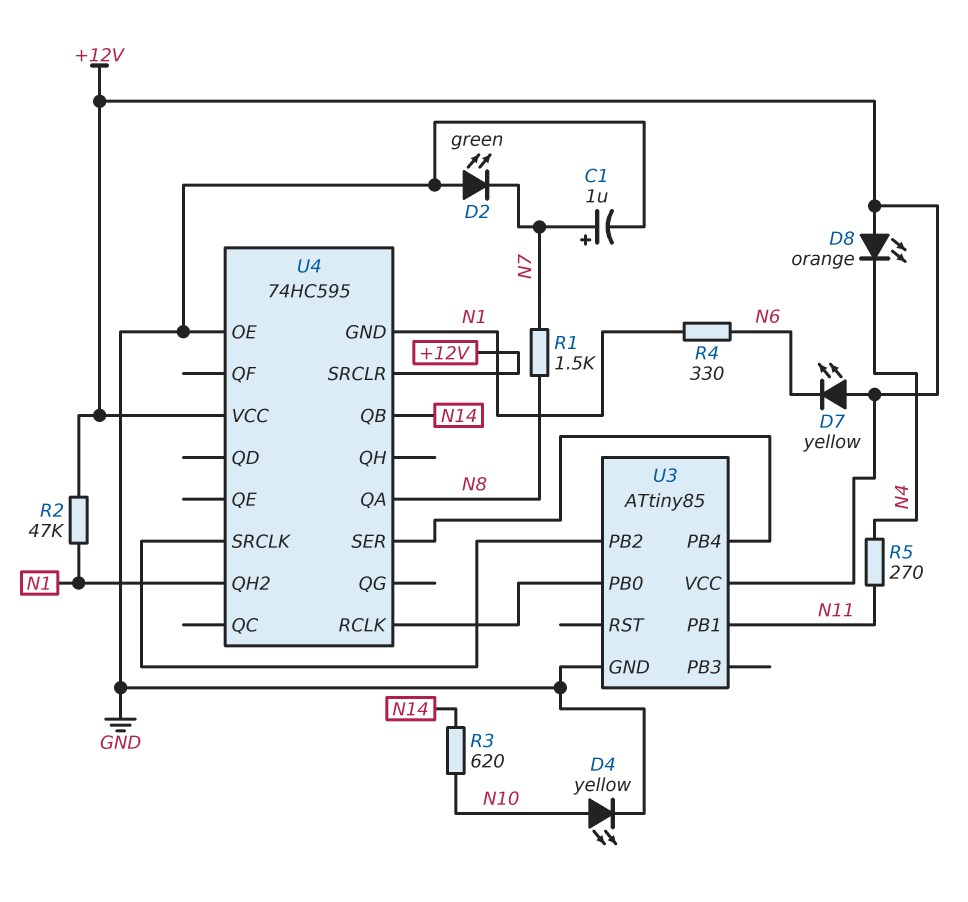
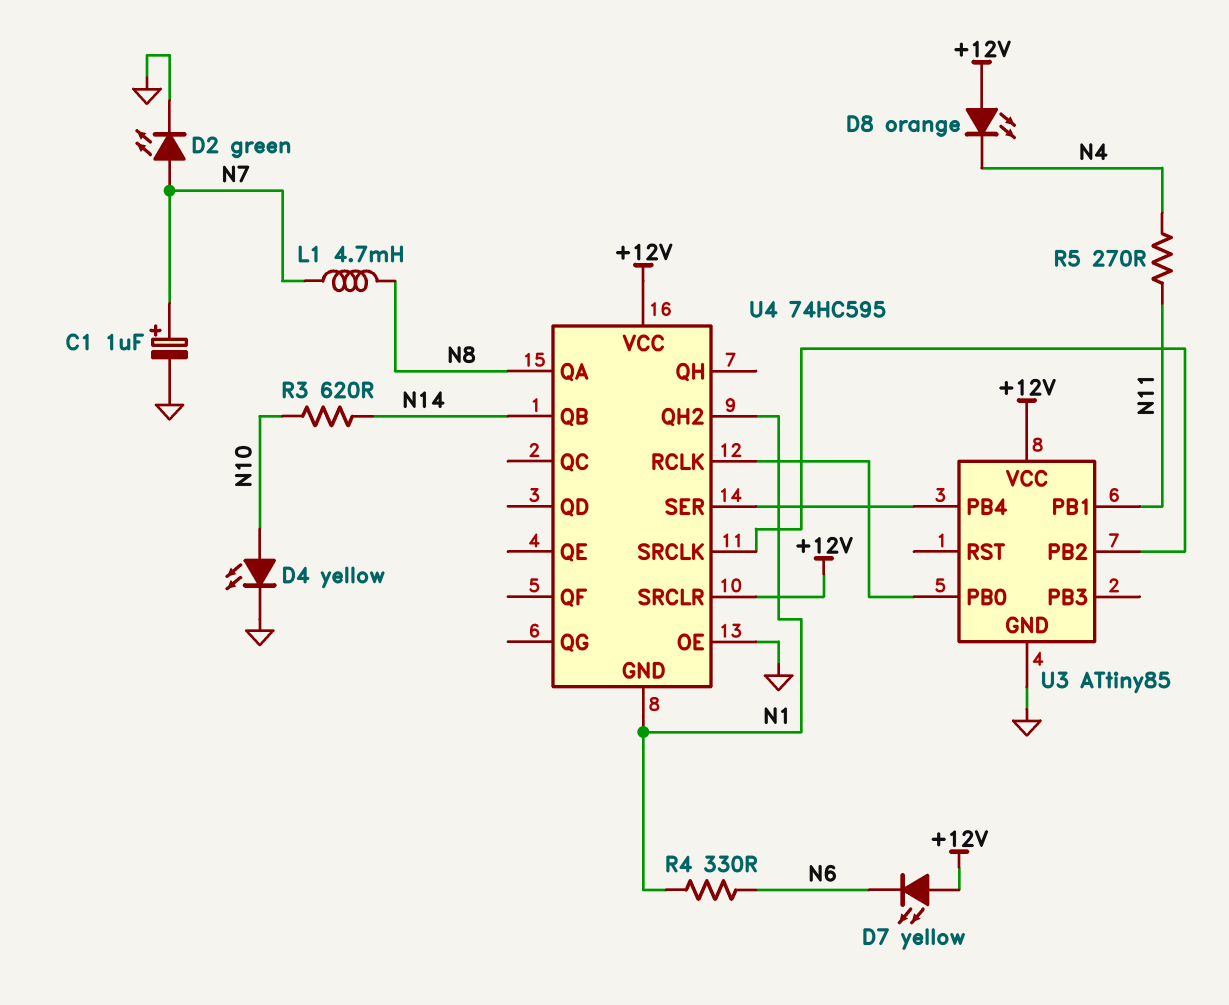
D2: LED green (A GND, K N7) -> LED green (A N7, K GND)
L1: none -> 4.7mH (N7, N8)
R1: 1.5k (N7, N8) -> none
R2: 47k (+12V, N1) -> none

